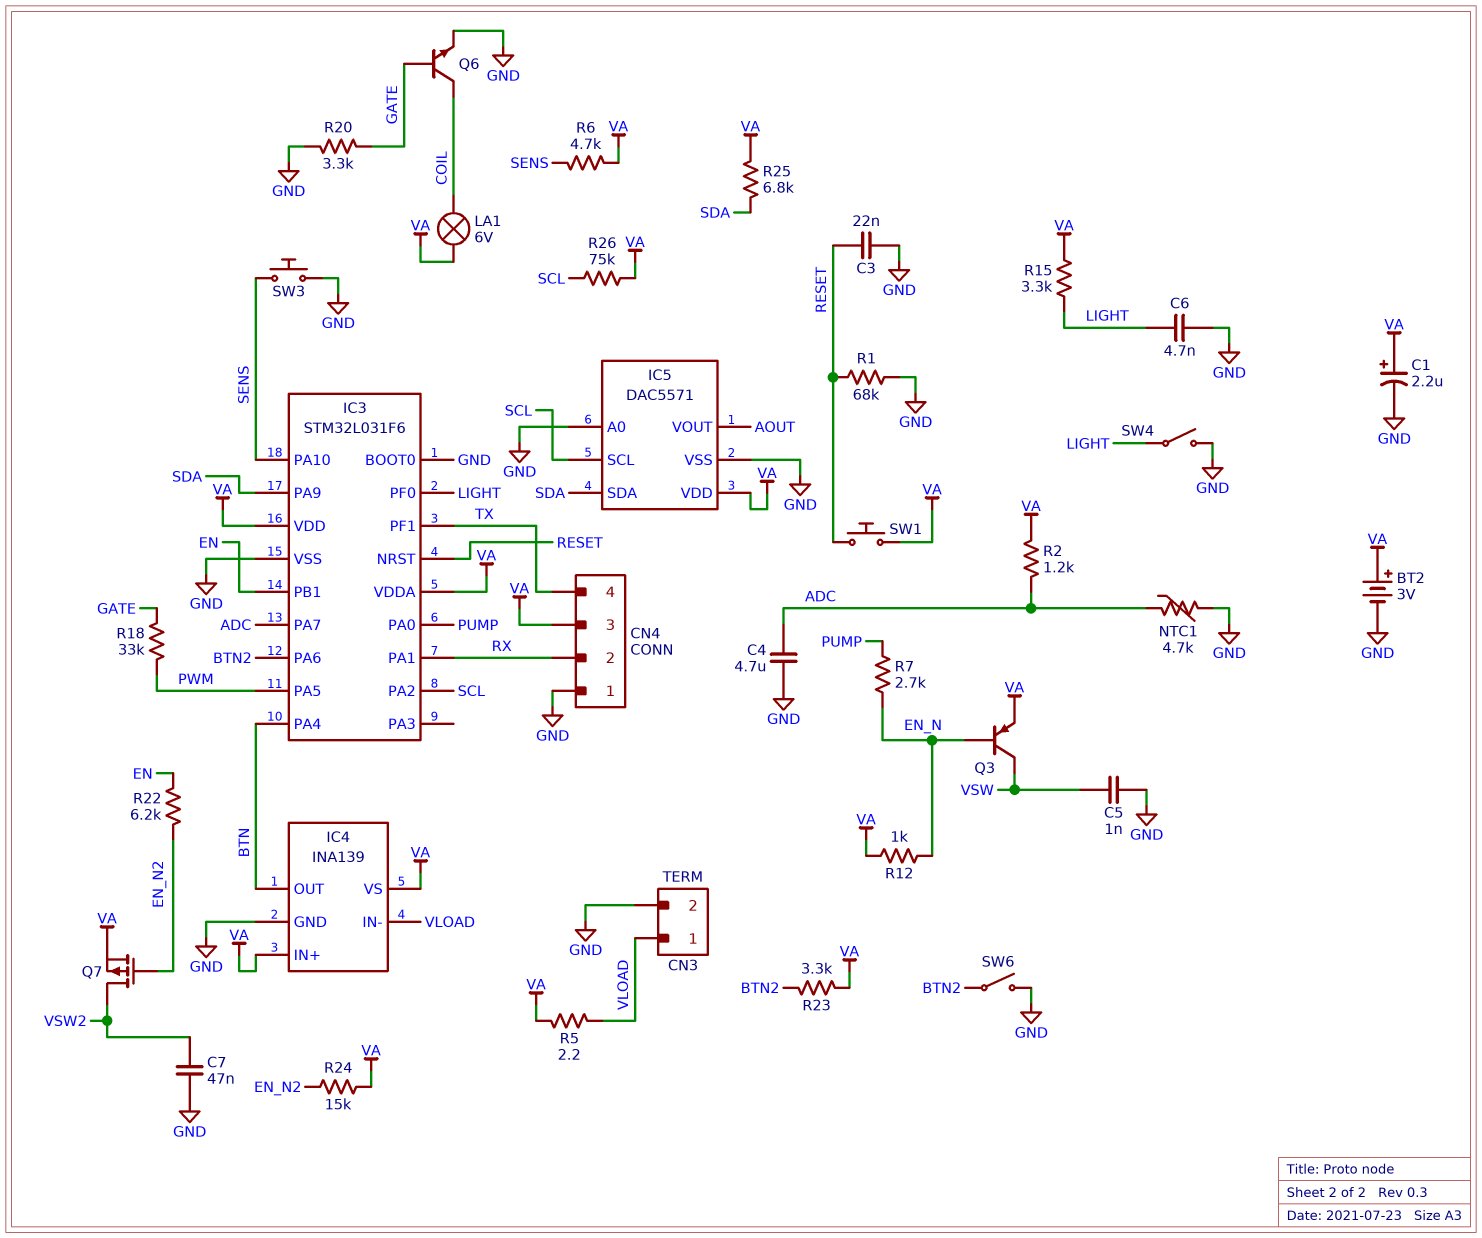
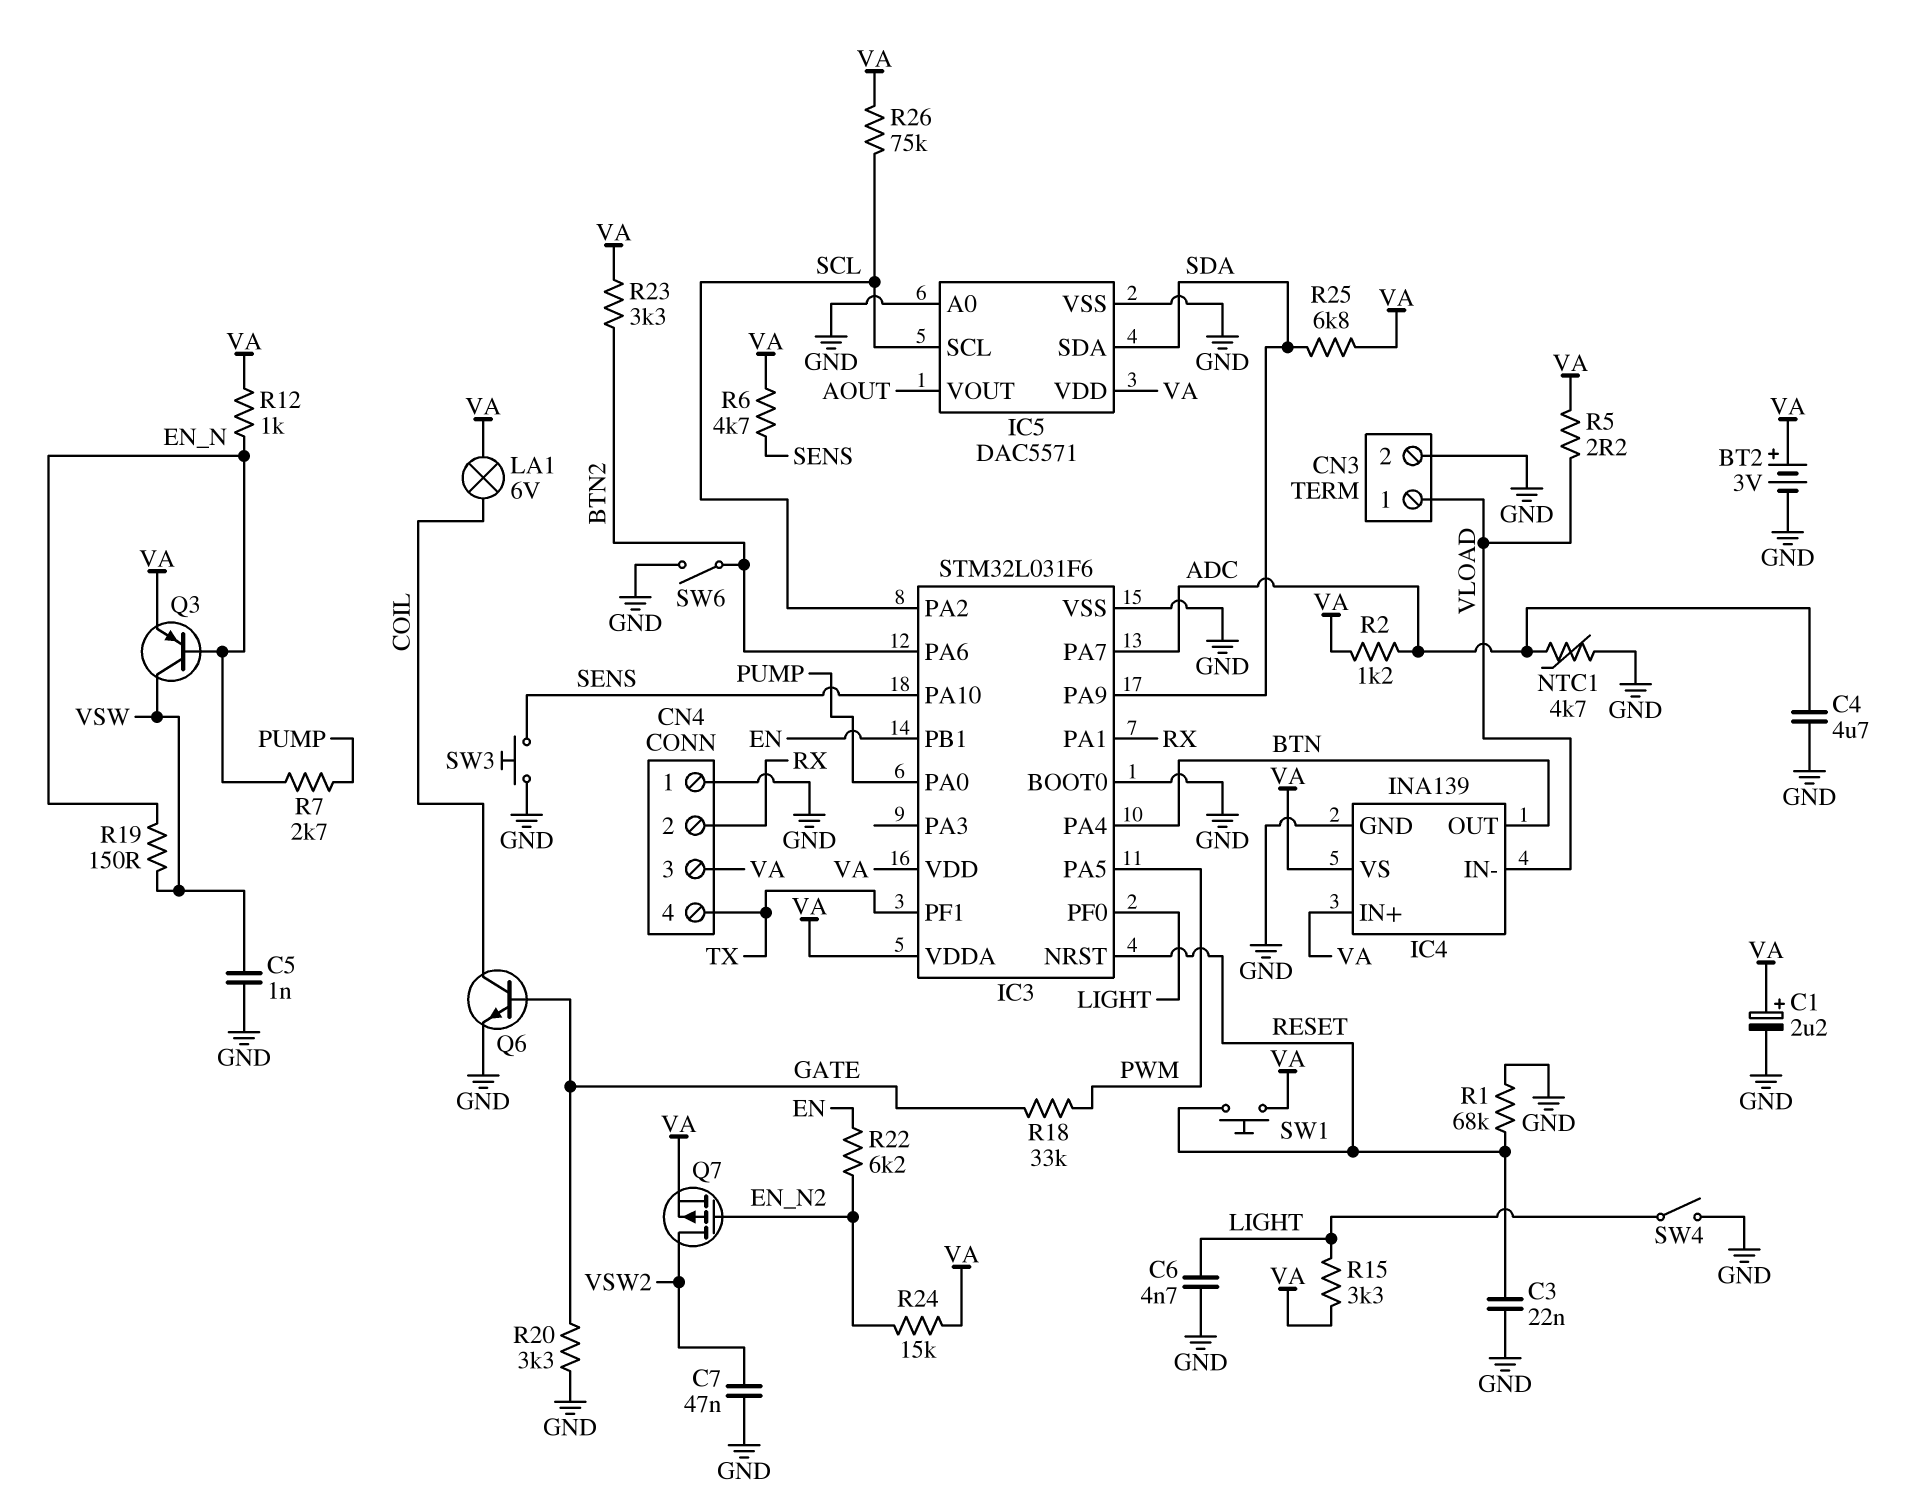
R19: none -> 150 (EN_N, VSW)

